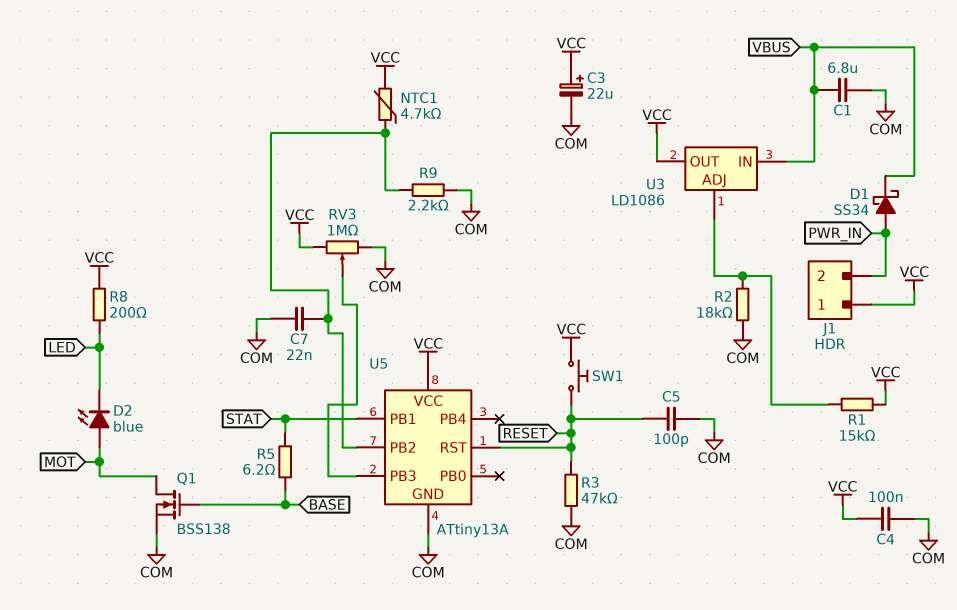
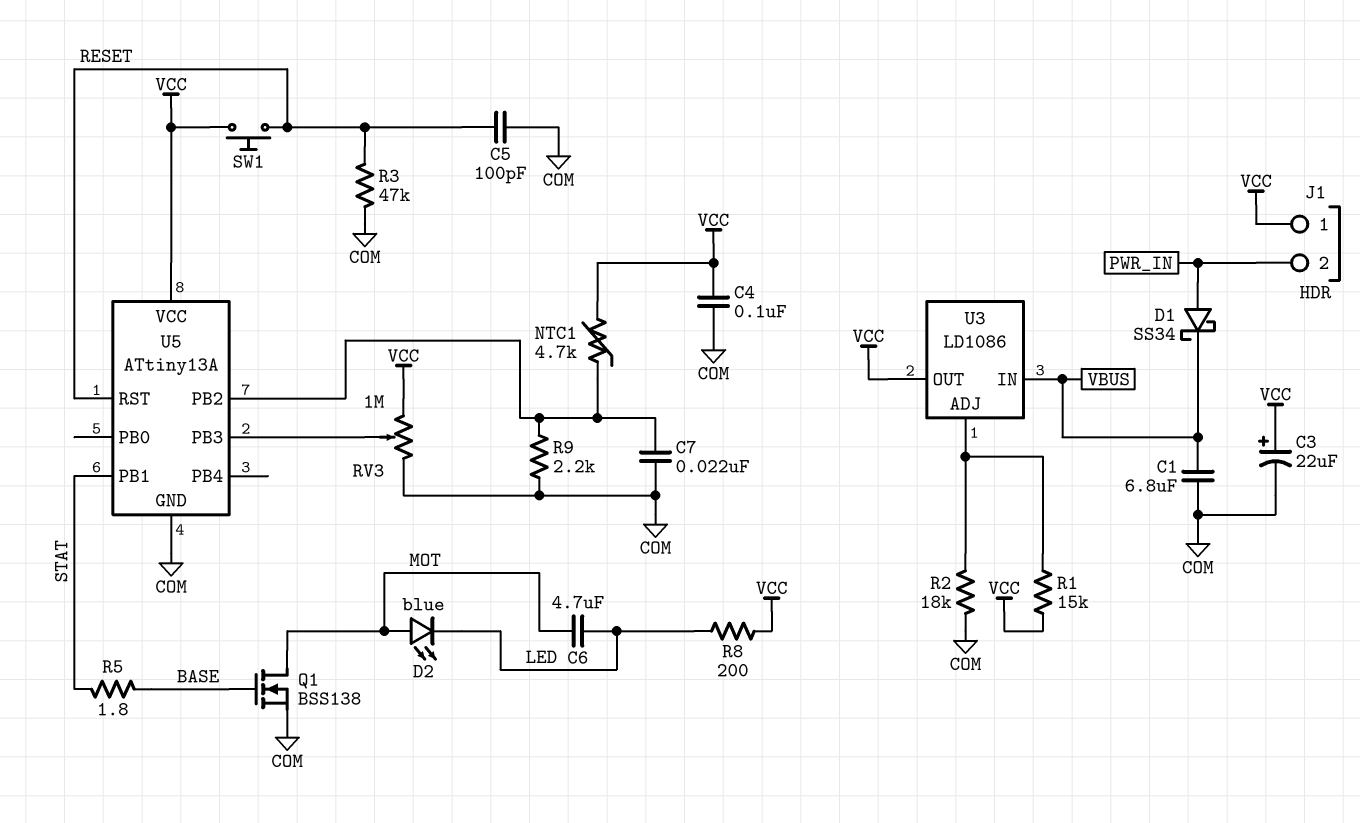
C6: none -> 4.7uF (LED, MOT)
R5: 6.2 (BASE, STAT) -> 1.8 (BASE, STAT)

